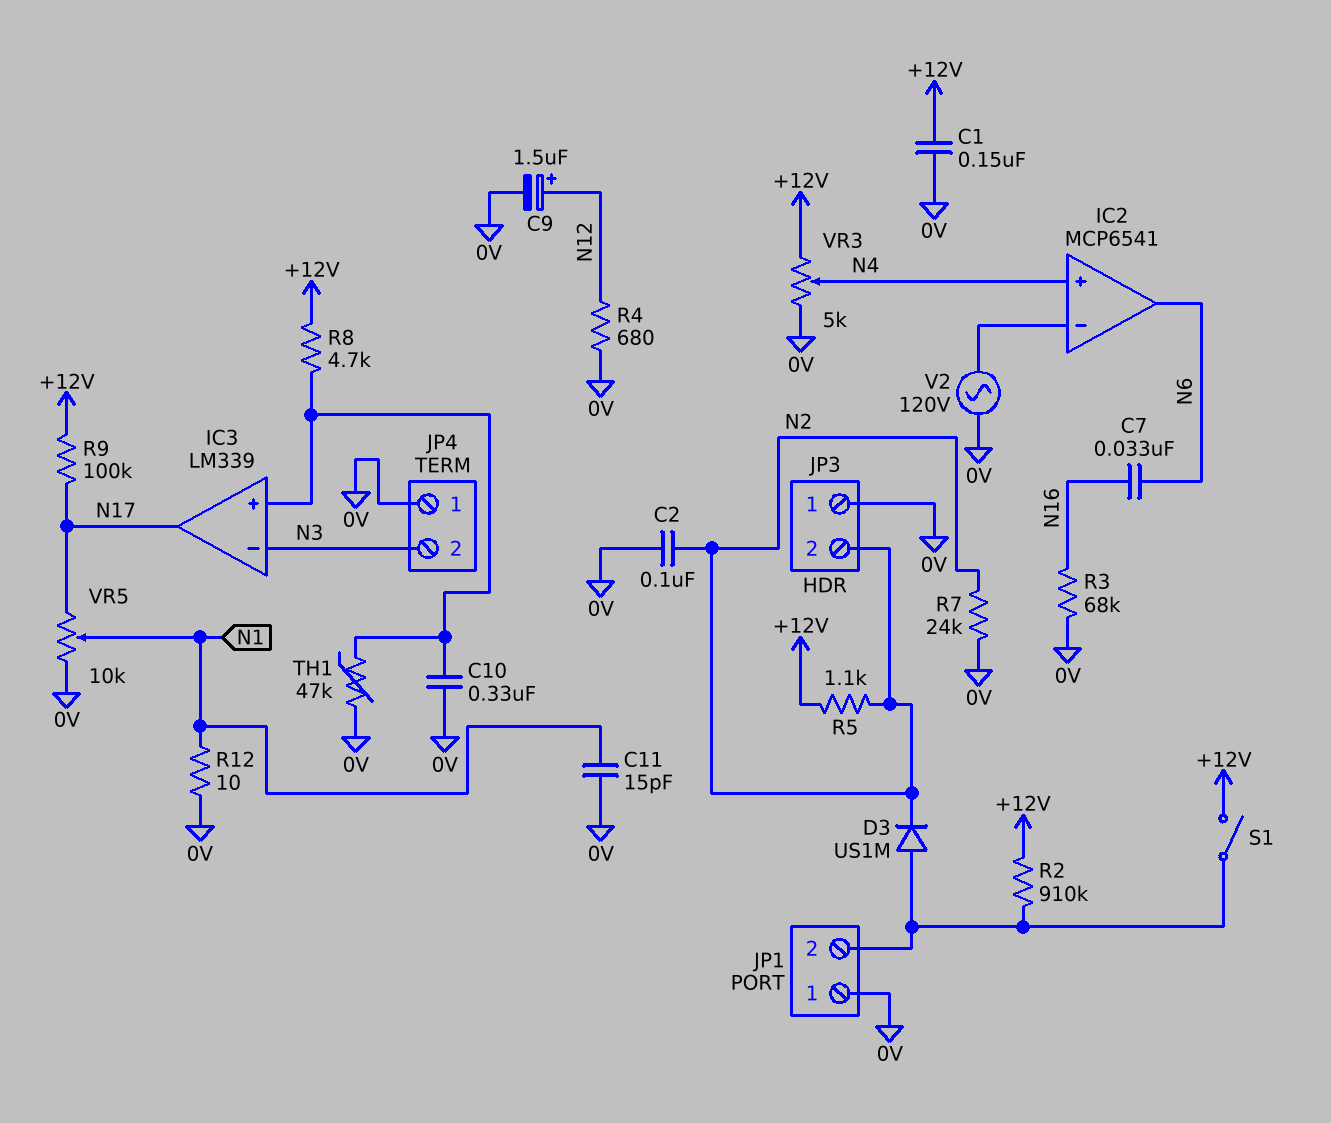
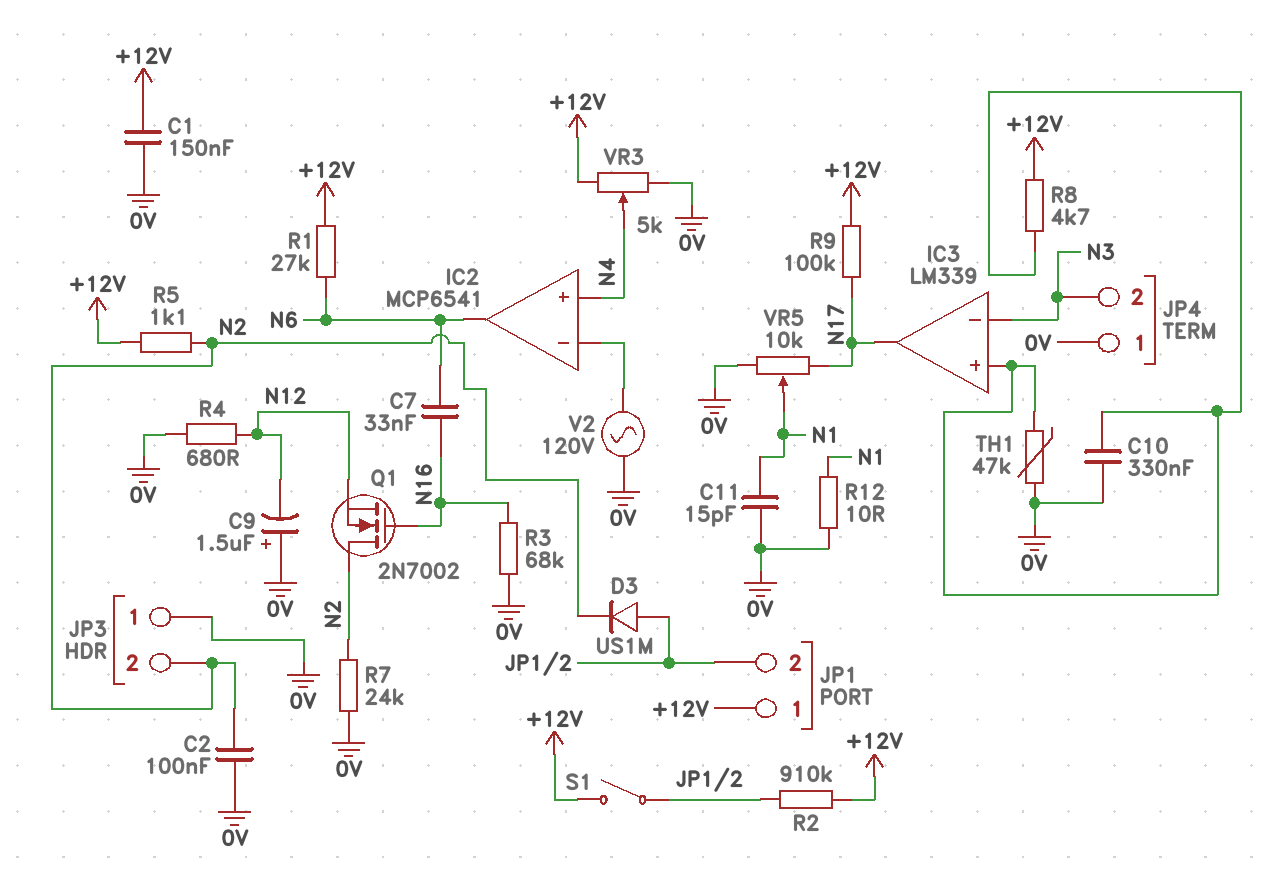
C9: 1.5uF (plus N12, minus 0V) -> 1.5uF (plus 0V, minus N12)
JP1 pin 1: 0V -> +12V
Q1: none -> NMOS 2N7002 (G N16, D N2, S N12)
R1: none -> 27k (+12V, N6)

